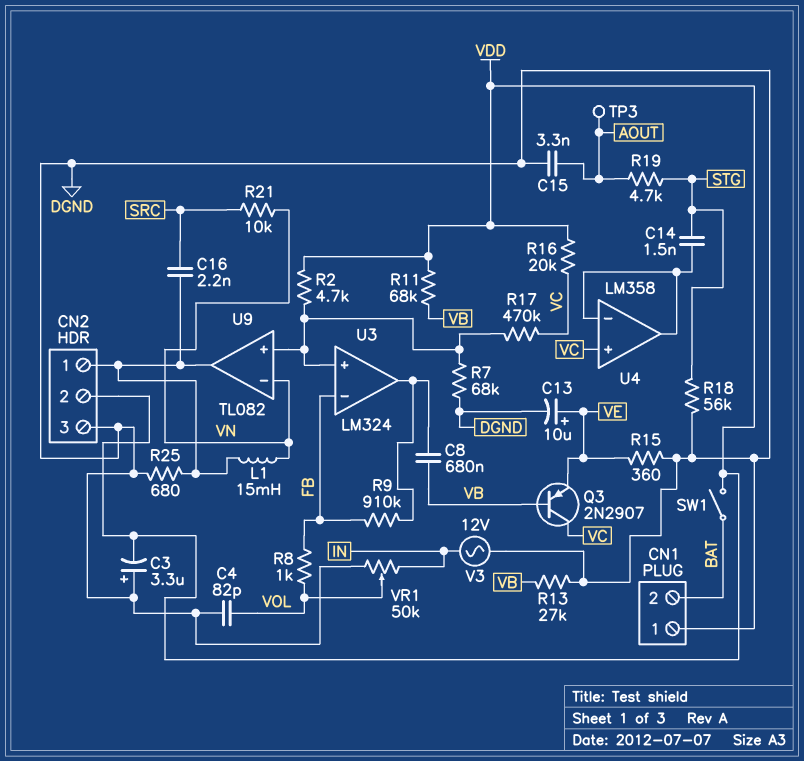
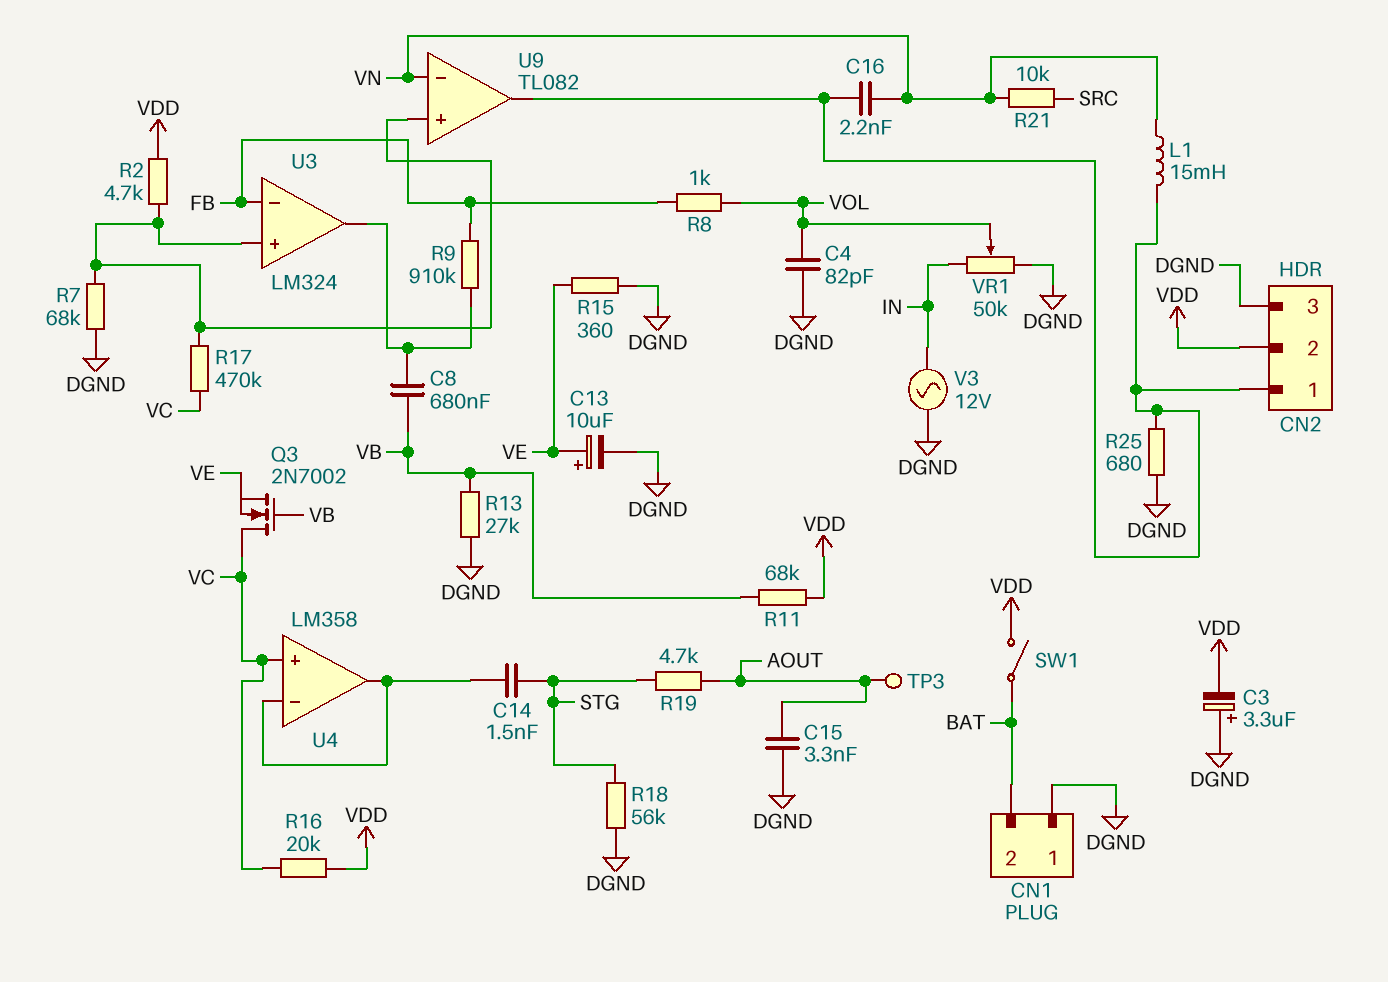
C16: 2.2nF (CN2/1, SRC) -> 2.2nF (CN2/1, VN)
Q3: PNP 2N2907 (B VB, C VC, E VE) -> NMOS 2N7002 (G VB, D VC, S VE)

